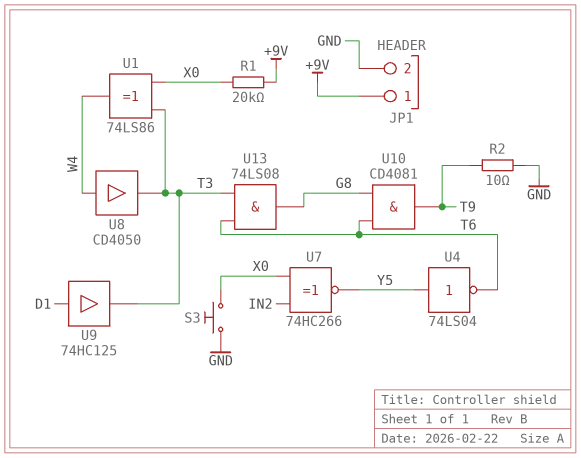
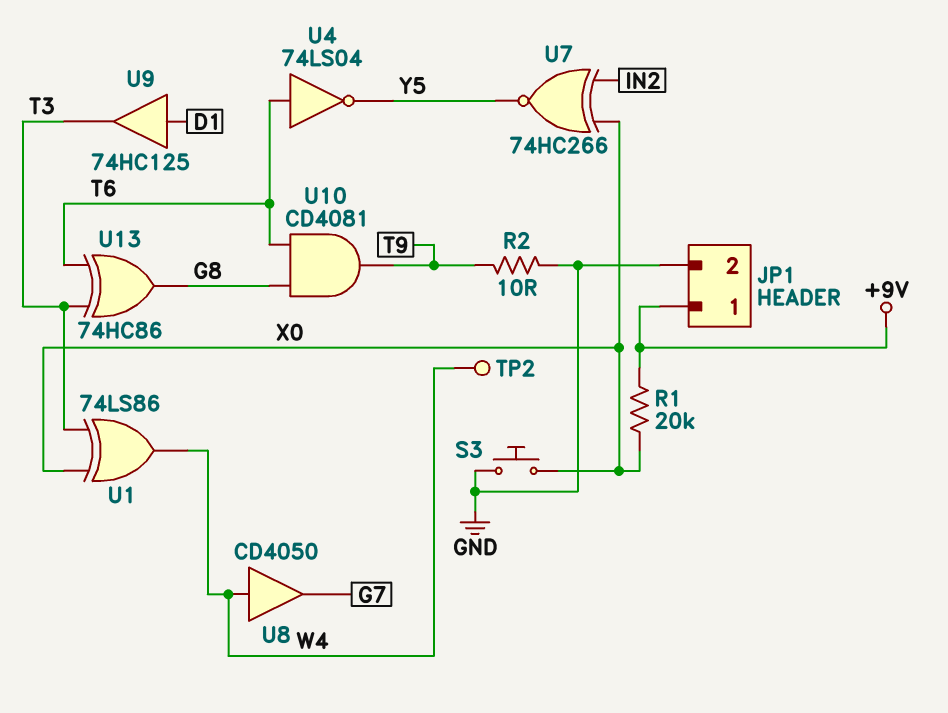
TP2: none -> test point (W4)
U4: NOT 74LS04 (in Y5, out T6) -> NOT 74LS04 (in T6, out Y5)
U8: buffer CD4050 (in W4, out T3) -> buffer CD4050 (in W4, out G7)
U13: AND 74LS08 (in T3, in T6, out G8) -> XOR 74HC86 (in T3, in T6, out G8)

